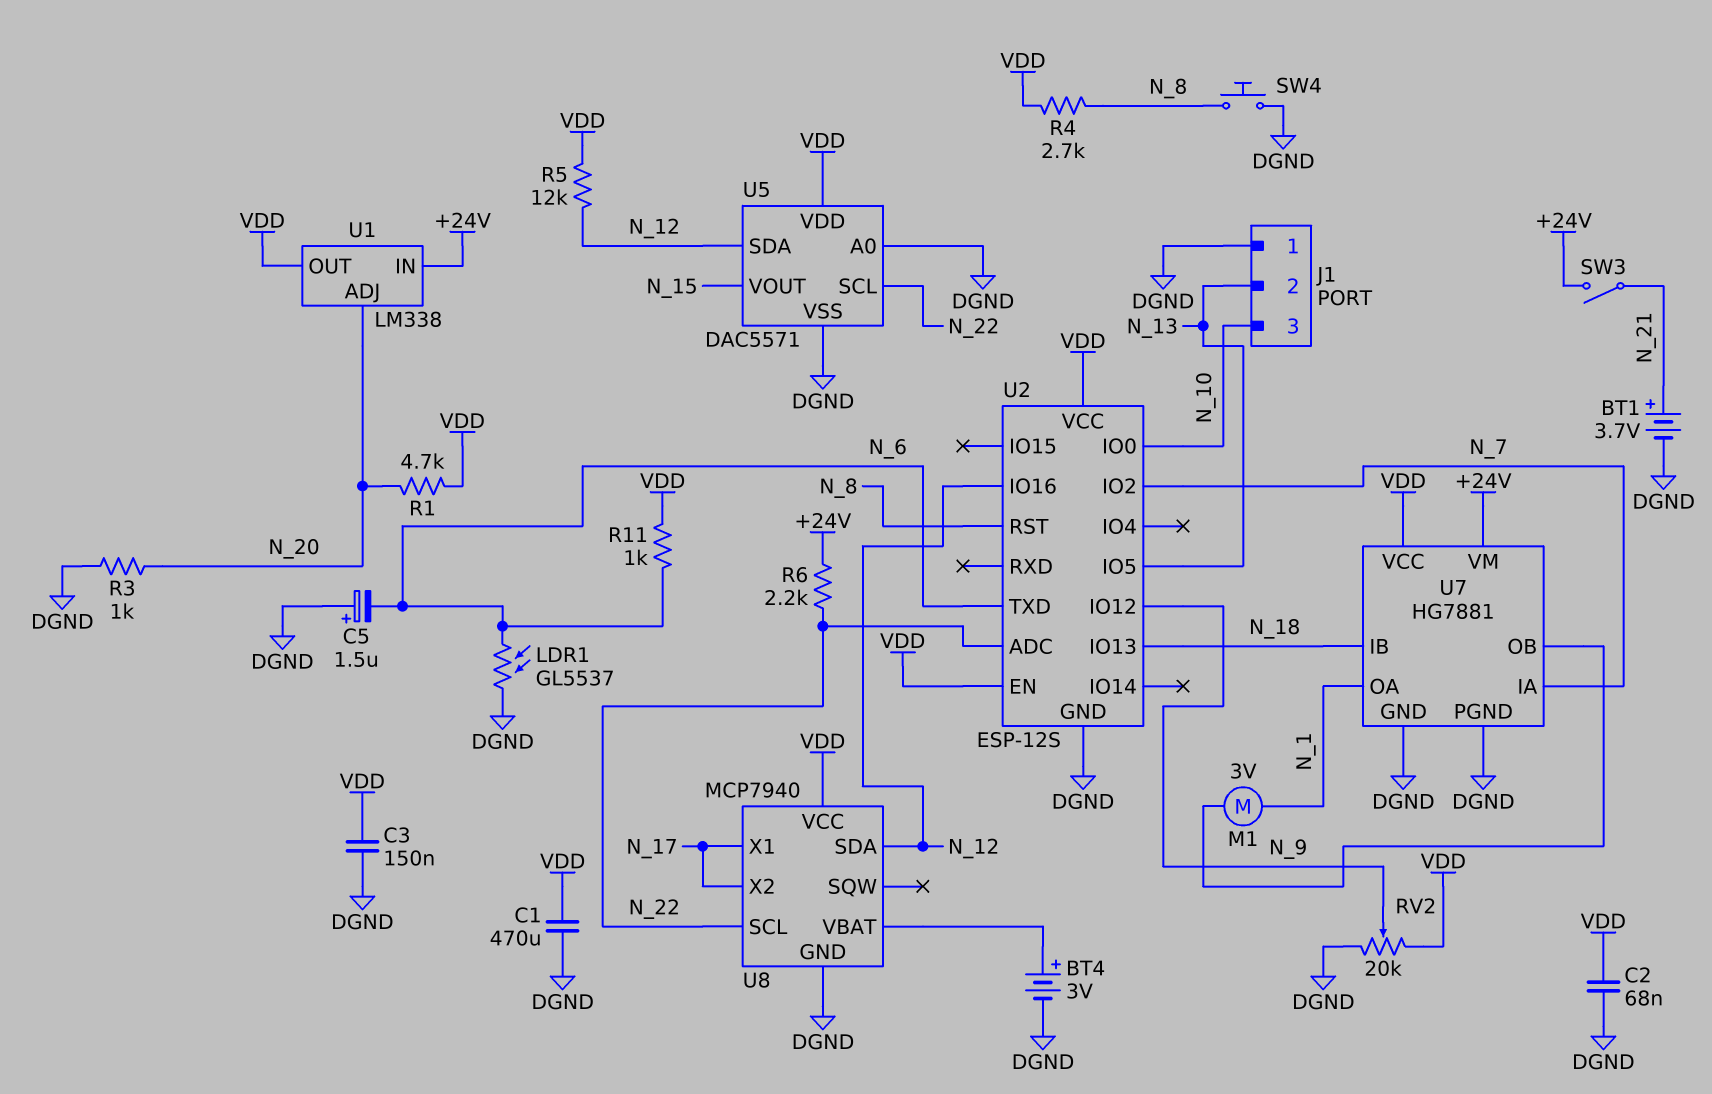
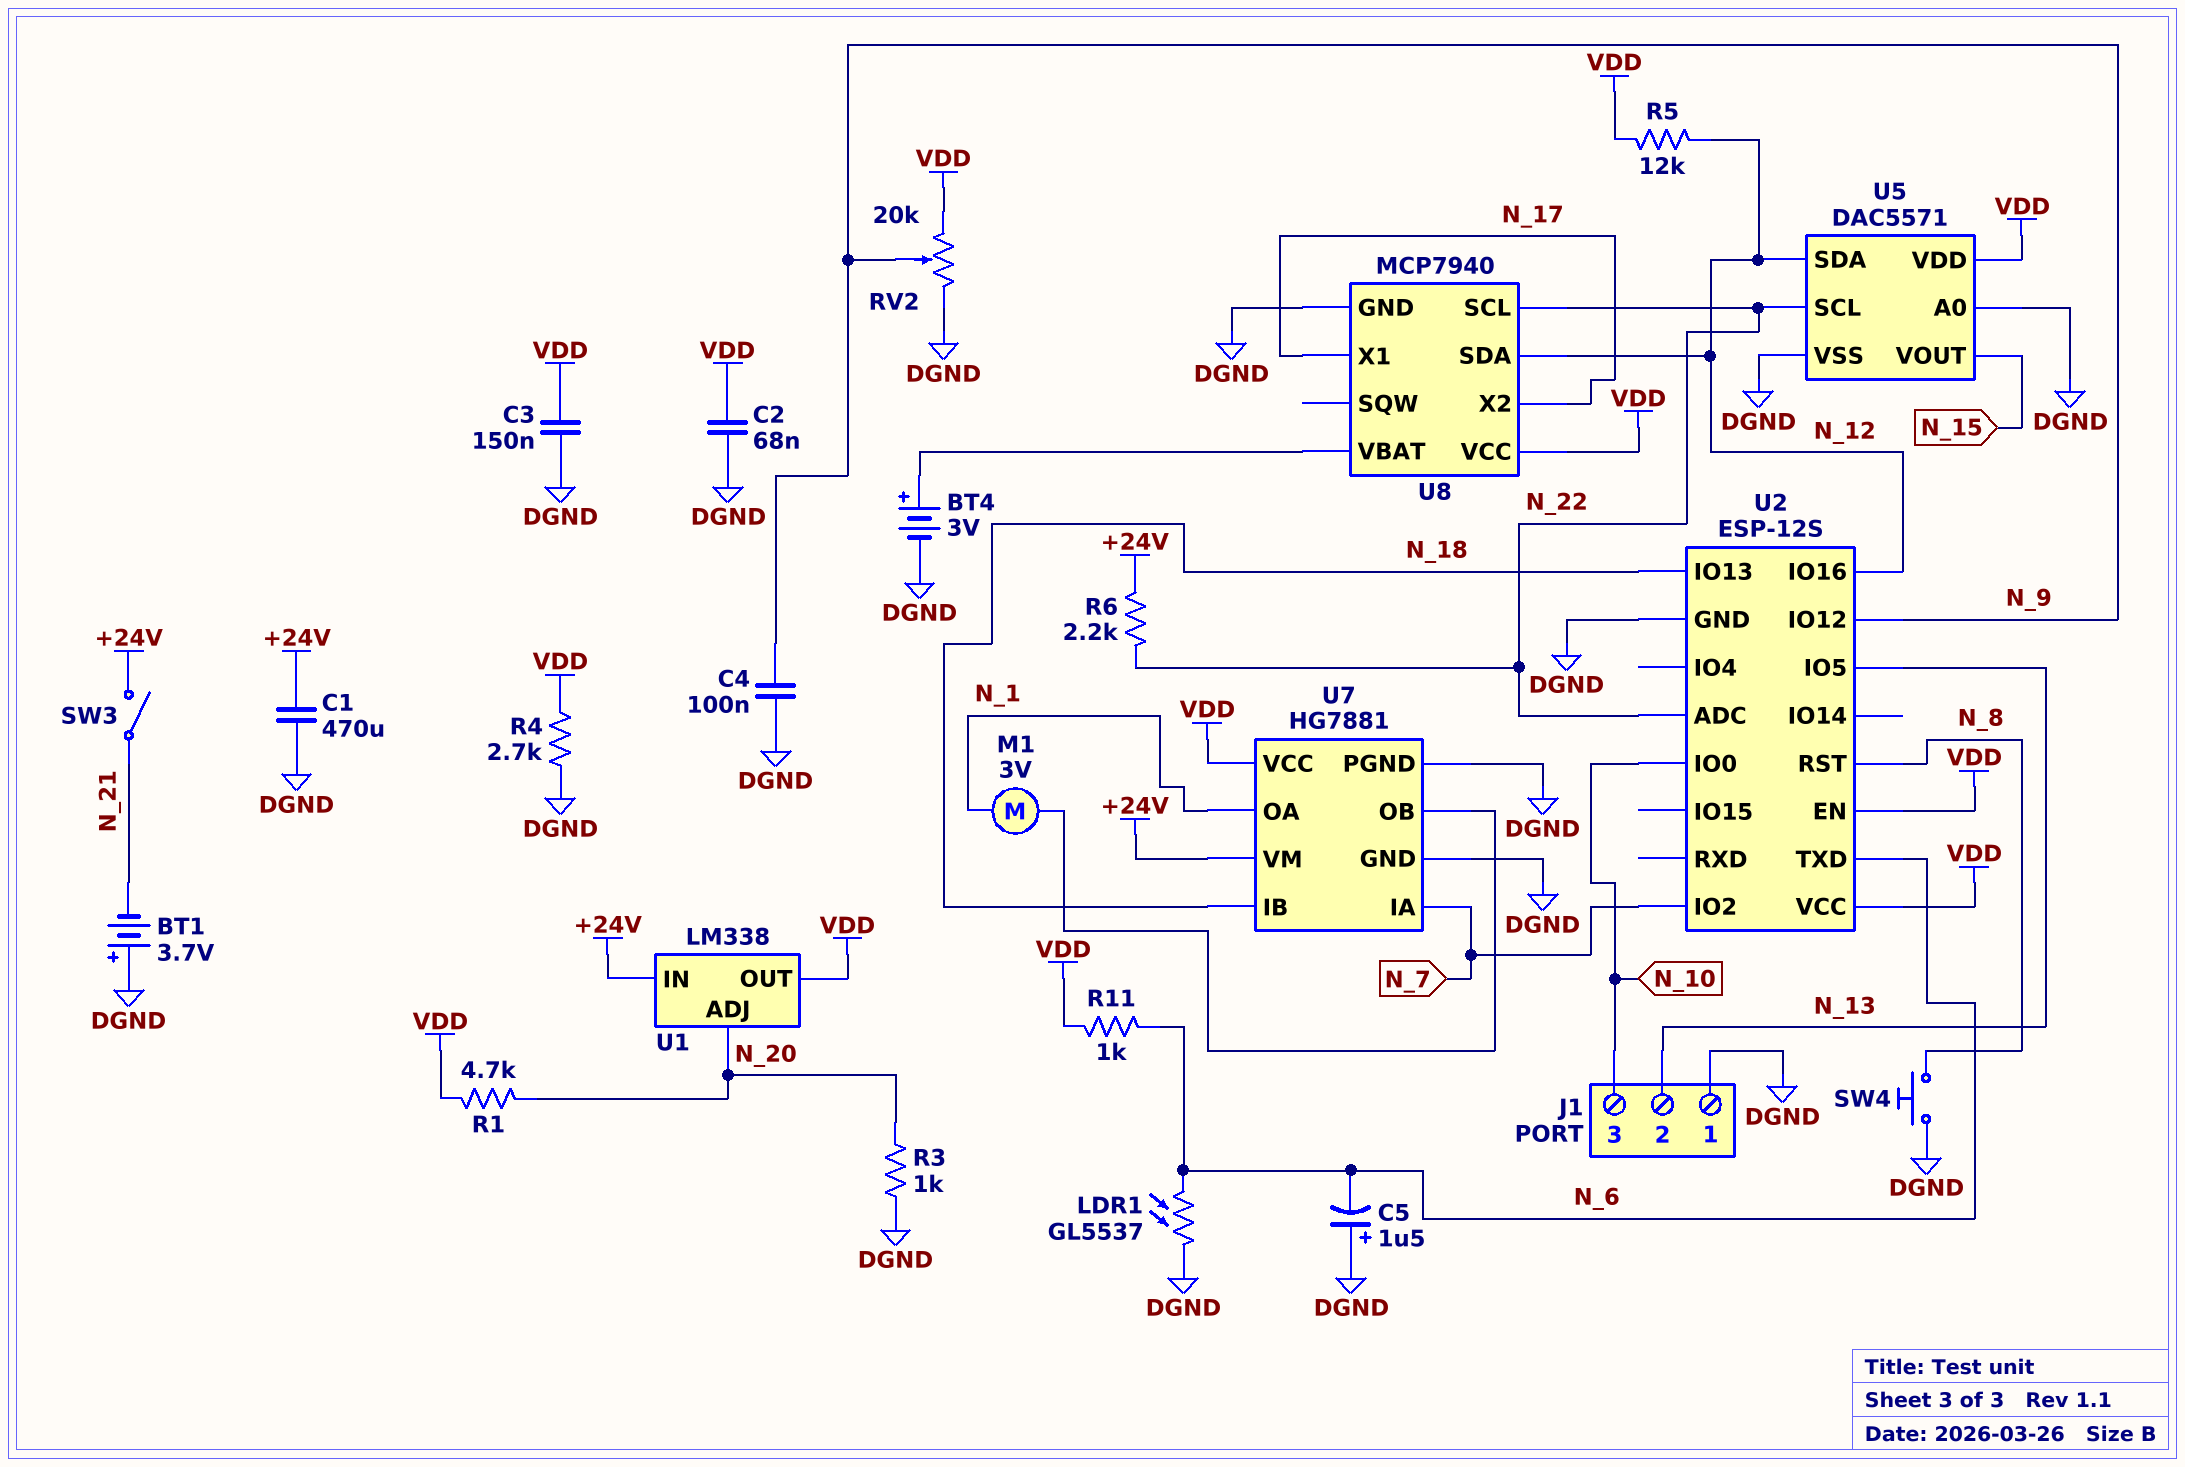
BT1: 3.7V (plus N_21, minus DGND) -> 3.7V (plus DGND, minus N_21)
C1: 470uF (DGND, VDD) -> 470uF (+24V, DGND)
C4: none -> 100nF (DGND, N_9)
R4: 2.7k (N_8, VDD) -> 2.7k (DGND, VDD)

